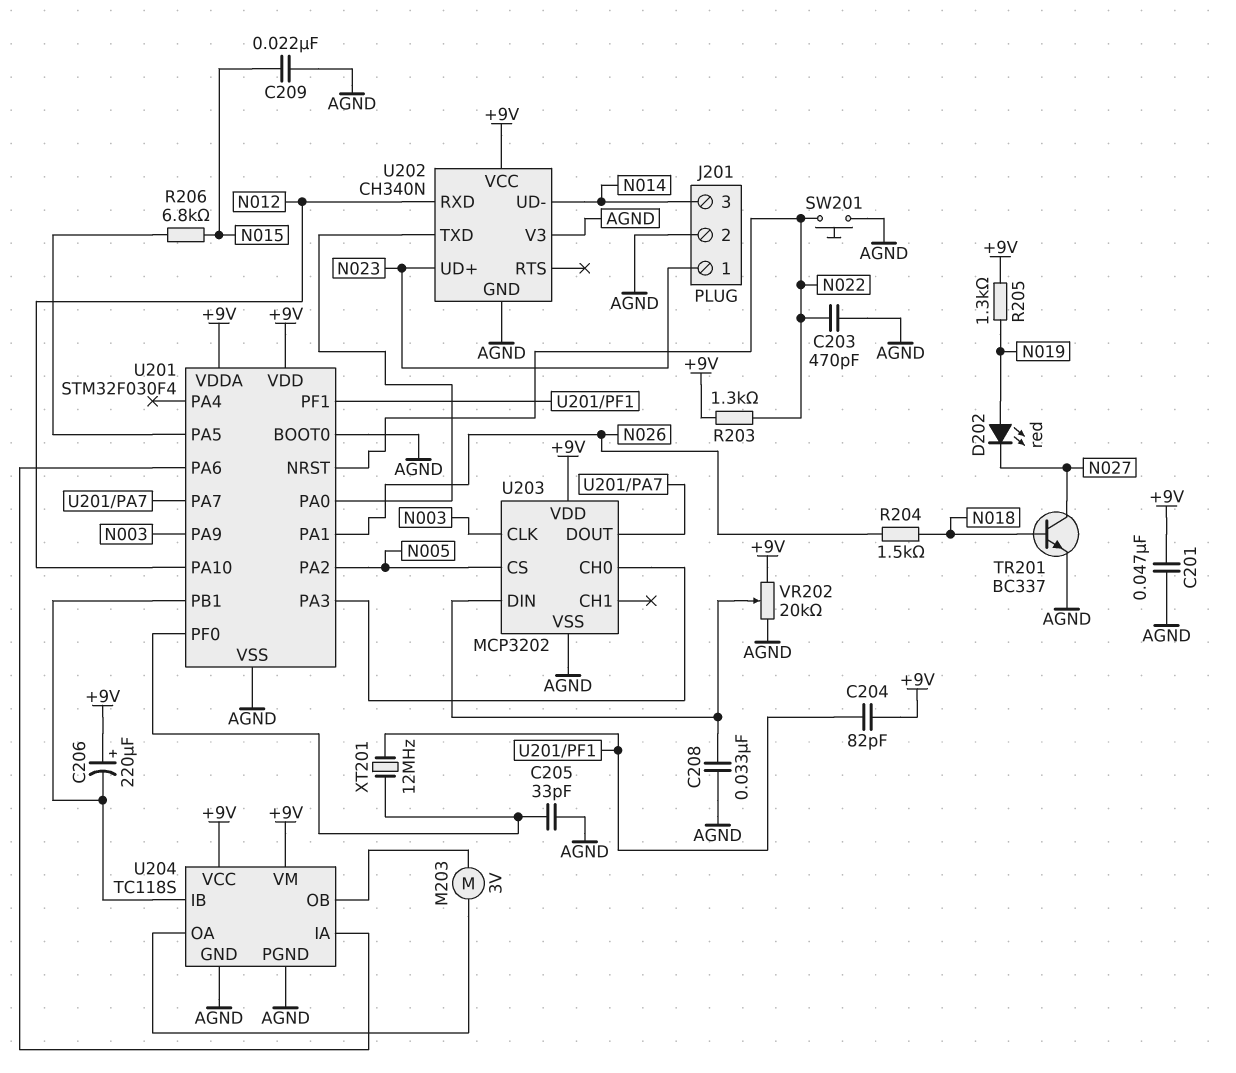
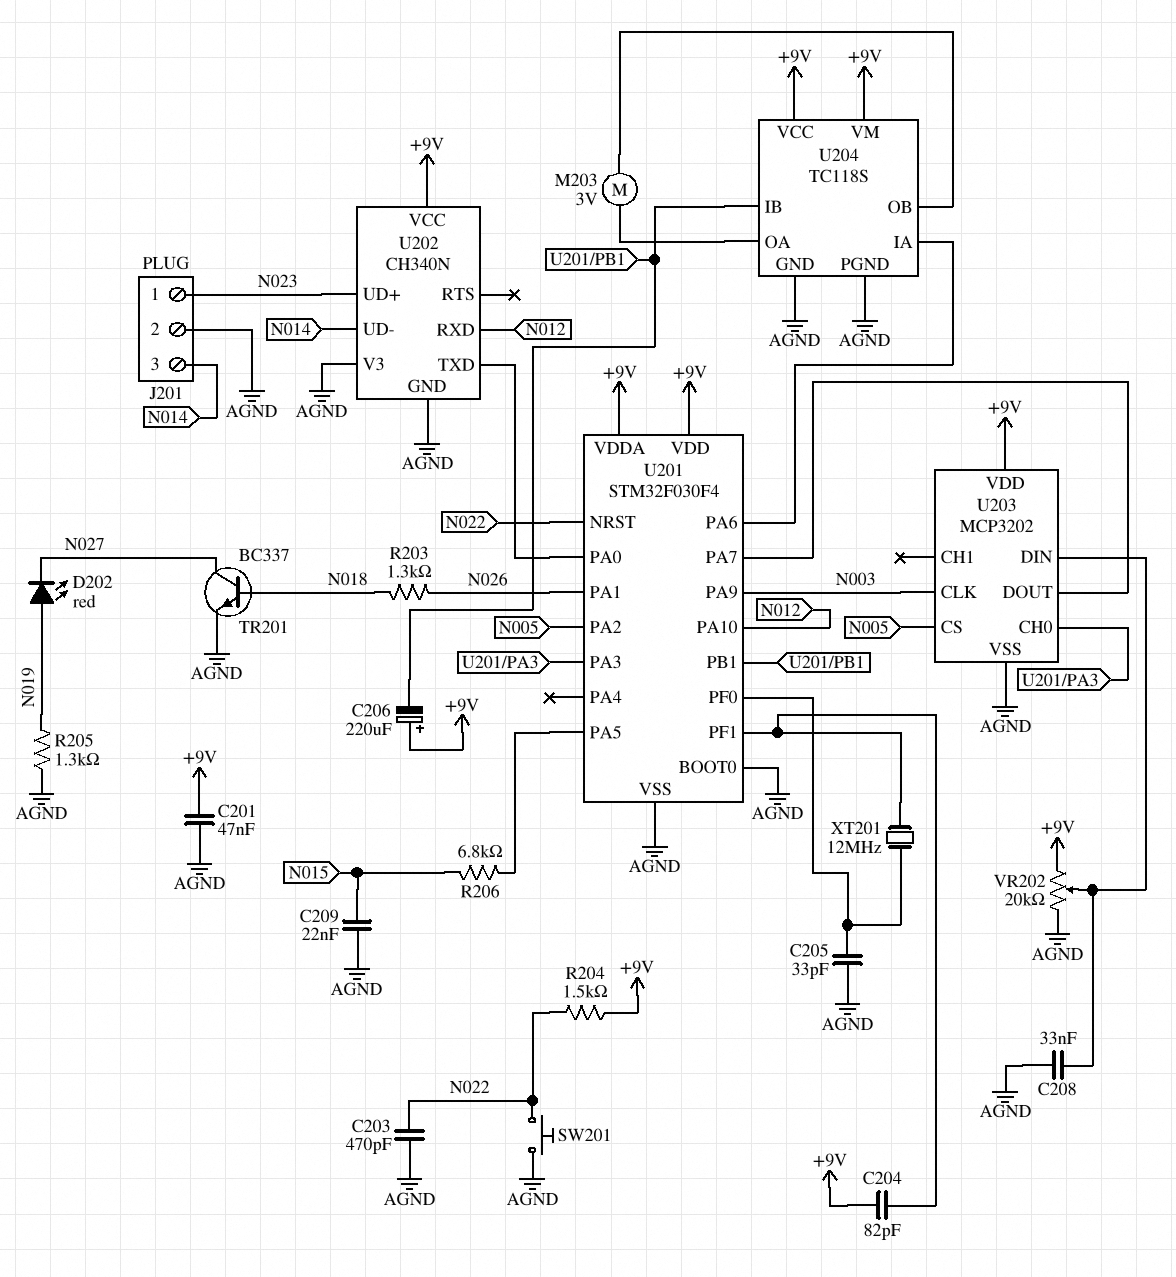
R203: 1.3k (+9V, N022) -> 1.3k (N018, N026)
R204: 1.5k (N018, N026) -> 1.5k (+9V, N022)
R205: 1.3k (+9V, N019) -> 1.3k (AGND, N019)

